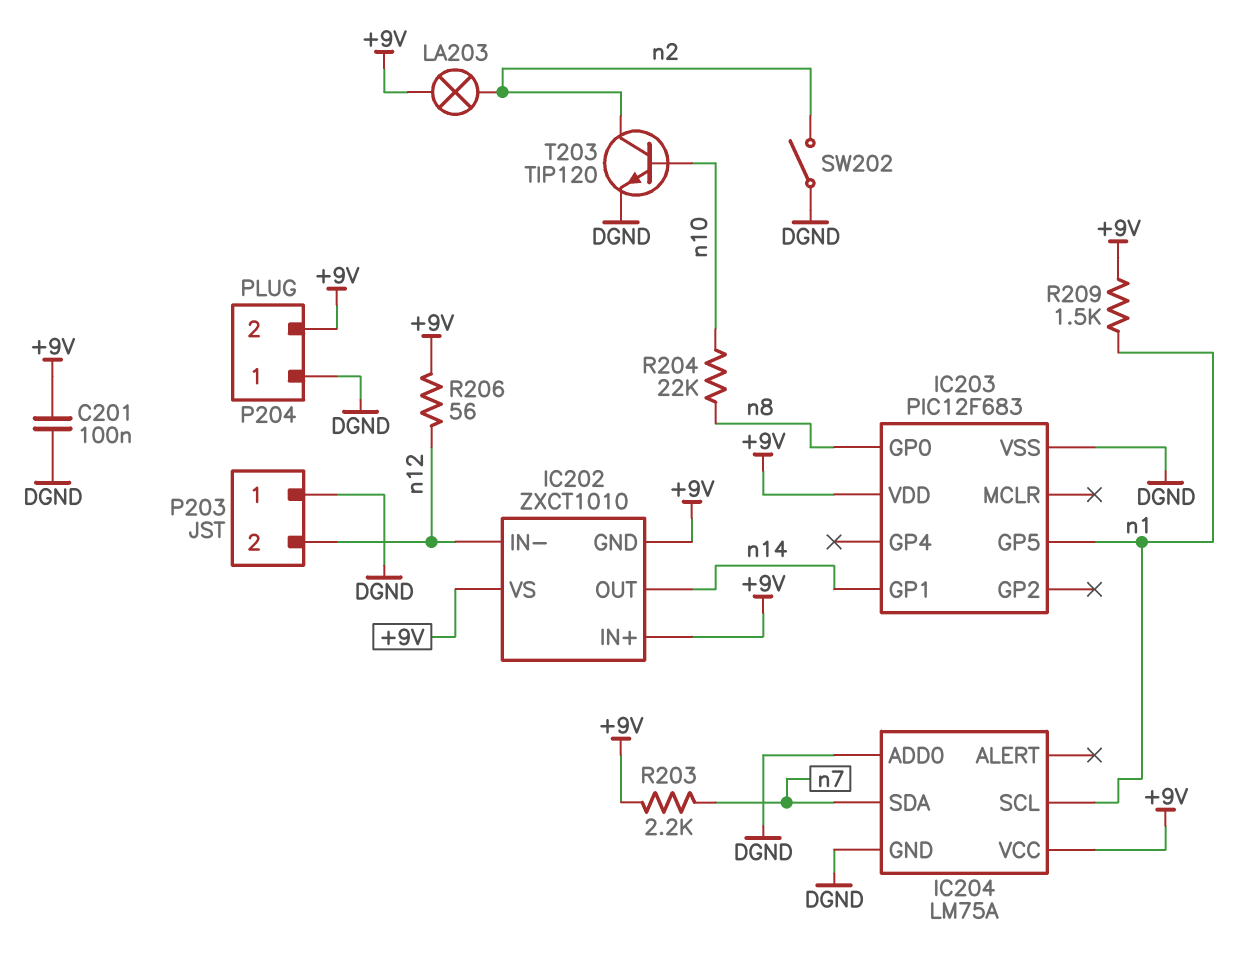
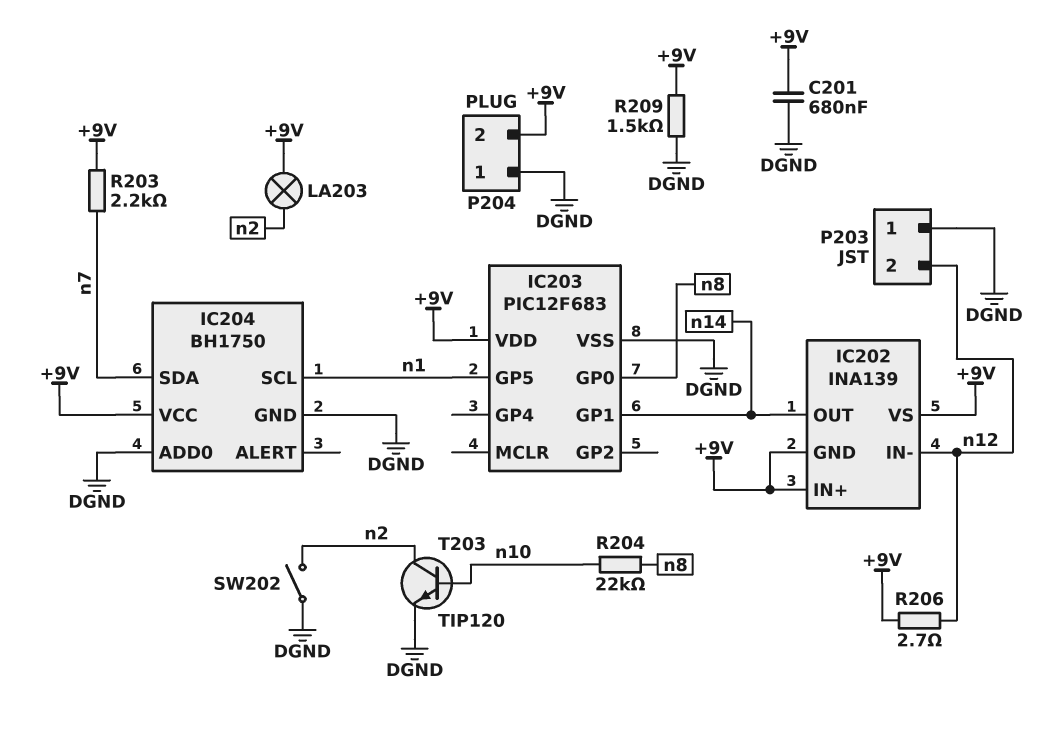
C201: 100nF (+9V, DGND) -> 680nF (+9V, DGND)
IC202: ZXCT1010 -> INA139
IC204: LM75A -> BH1750
R206: 56 (+9V, n12) -> 2.7 (+9V, n12)
R209: 1.5k (+9V, n1) -> 1.5k (+9V, DGND)

